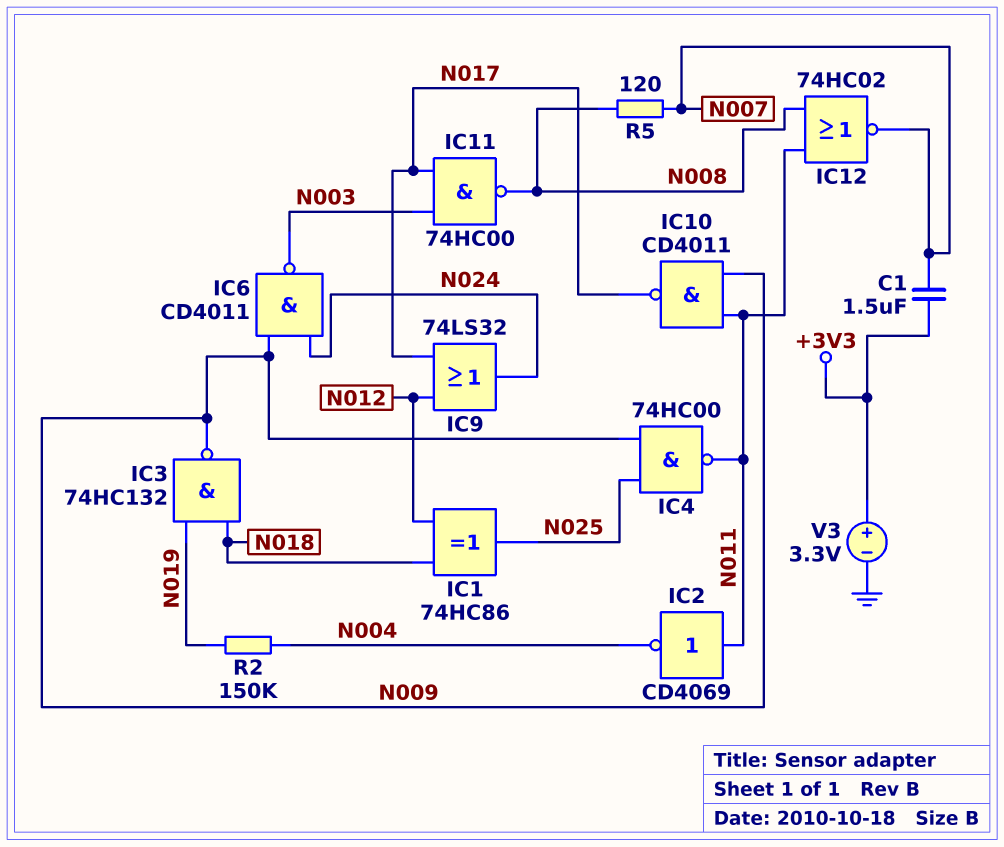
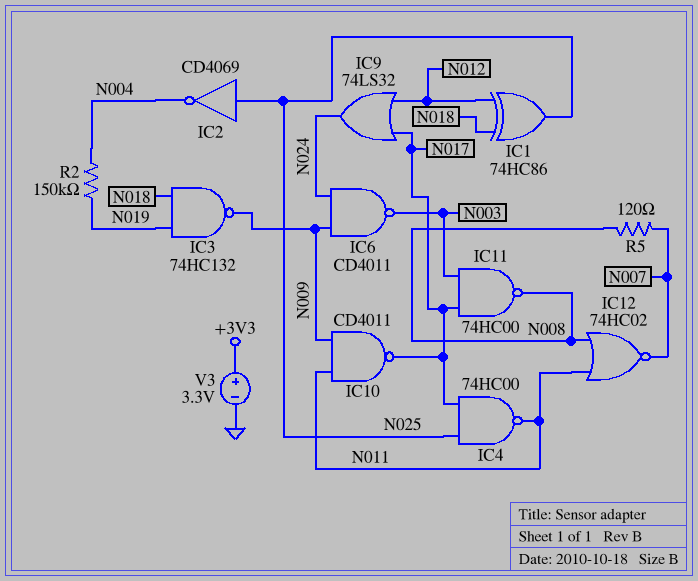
C1: 1.5uF (+3V3, N007) -> none
IC2: NOT CD4069 (in N011, out N004) -> NOT CD4069 (in N025, out N004)
IC4: NAND 74HC00 (in N009, in N025, out N011) -> NAND 74HC00 (in N017, in N025, out N011)

